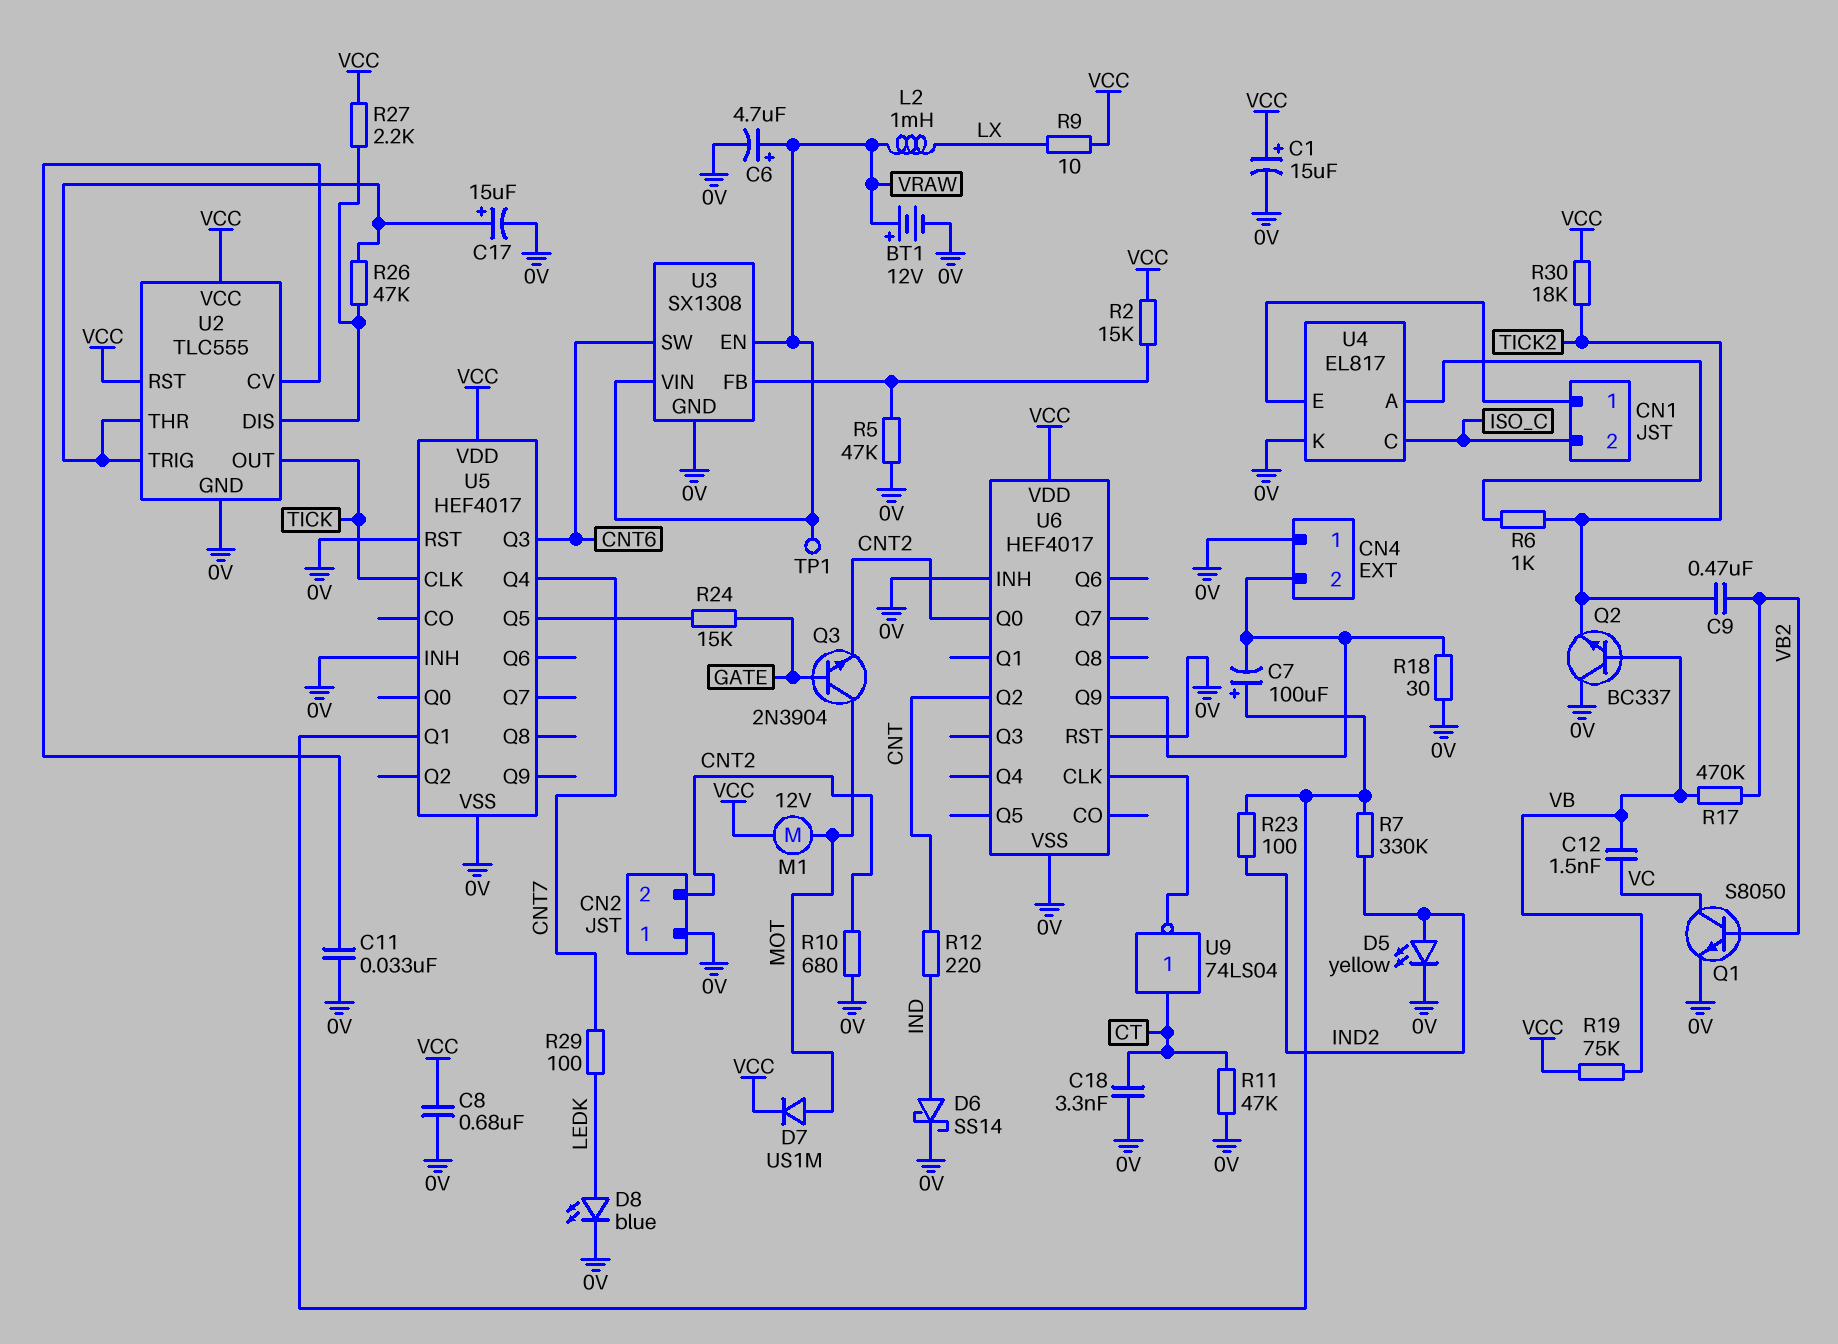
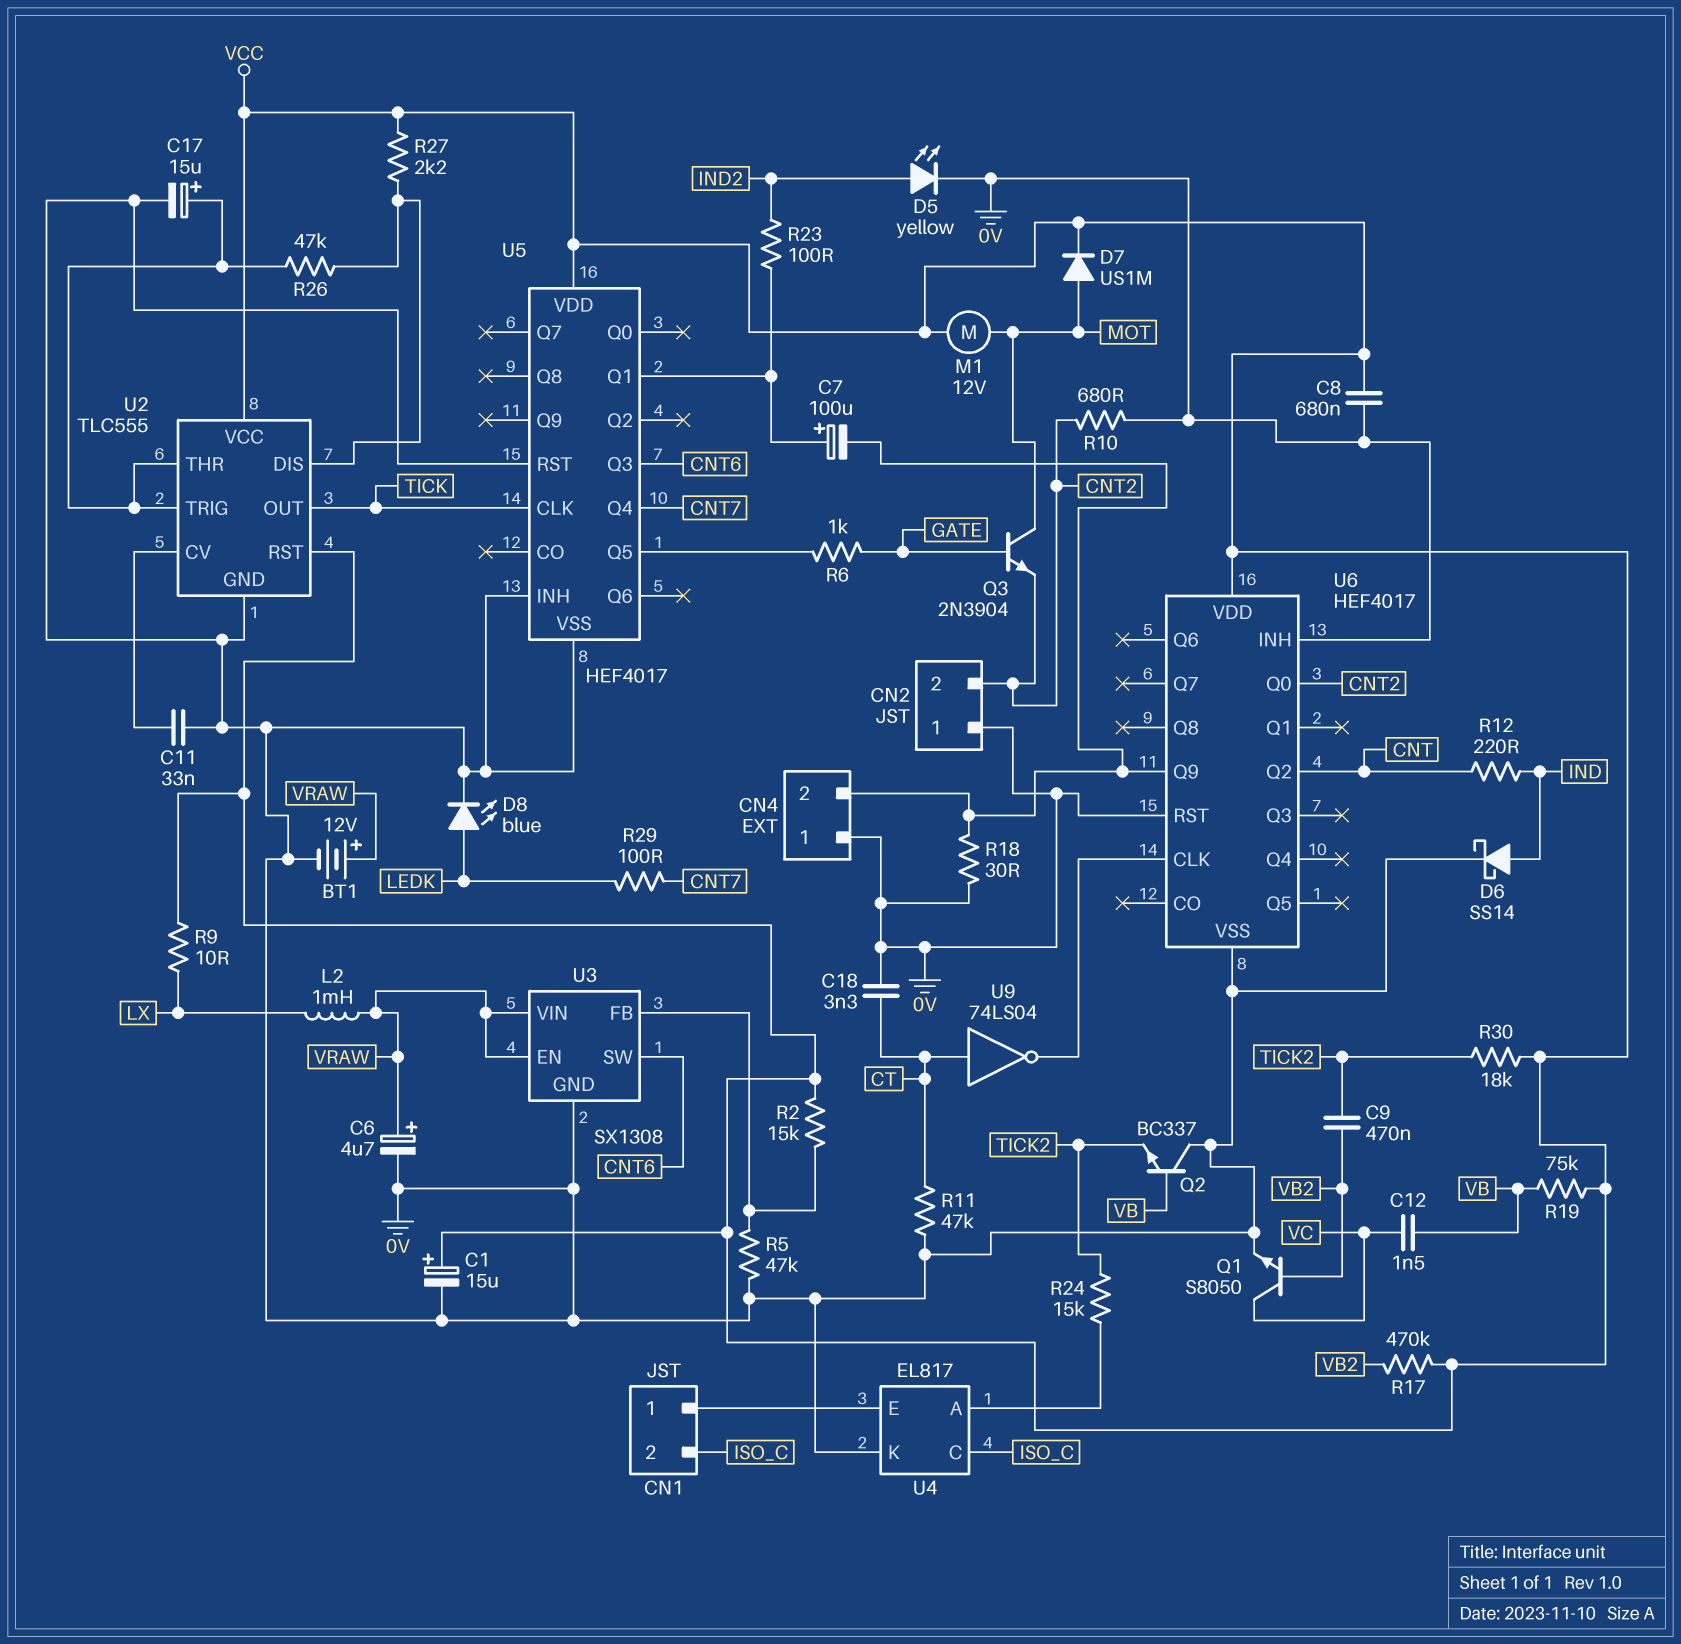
R6: 1k (TICK2, U4/A) -> 1k (GATE, U5/Q5)
R7: 330k (IND2, U5/Q1) -> none
R17: 470k (VB, VB2) -> 470k (VB2, VCC)
R24: 15k (GATE, U5/Q5) -> 15k (TICK2, U4/A)
TP1: test point (VRAW) -> none

